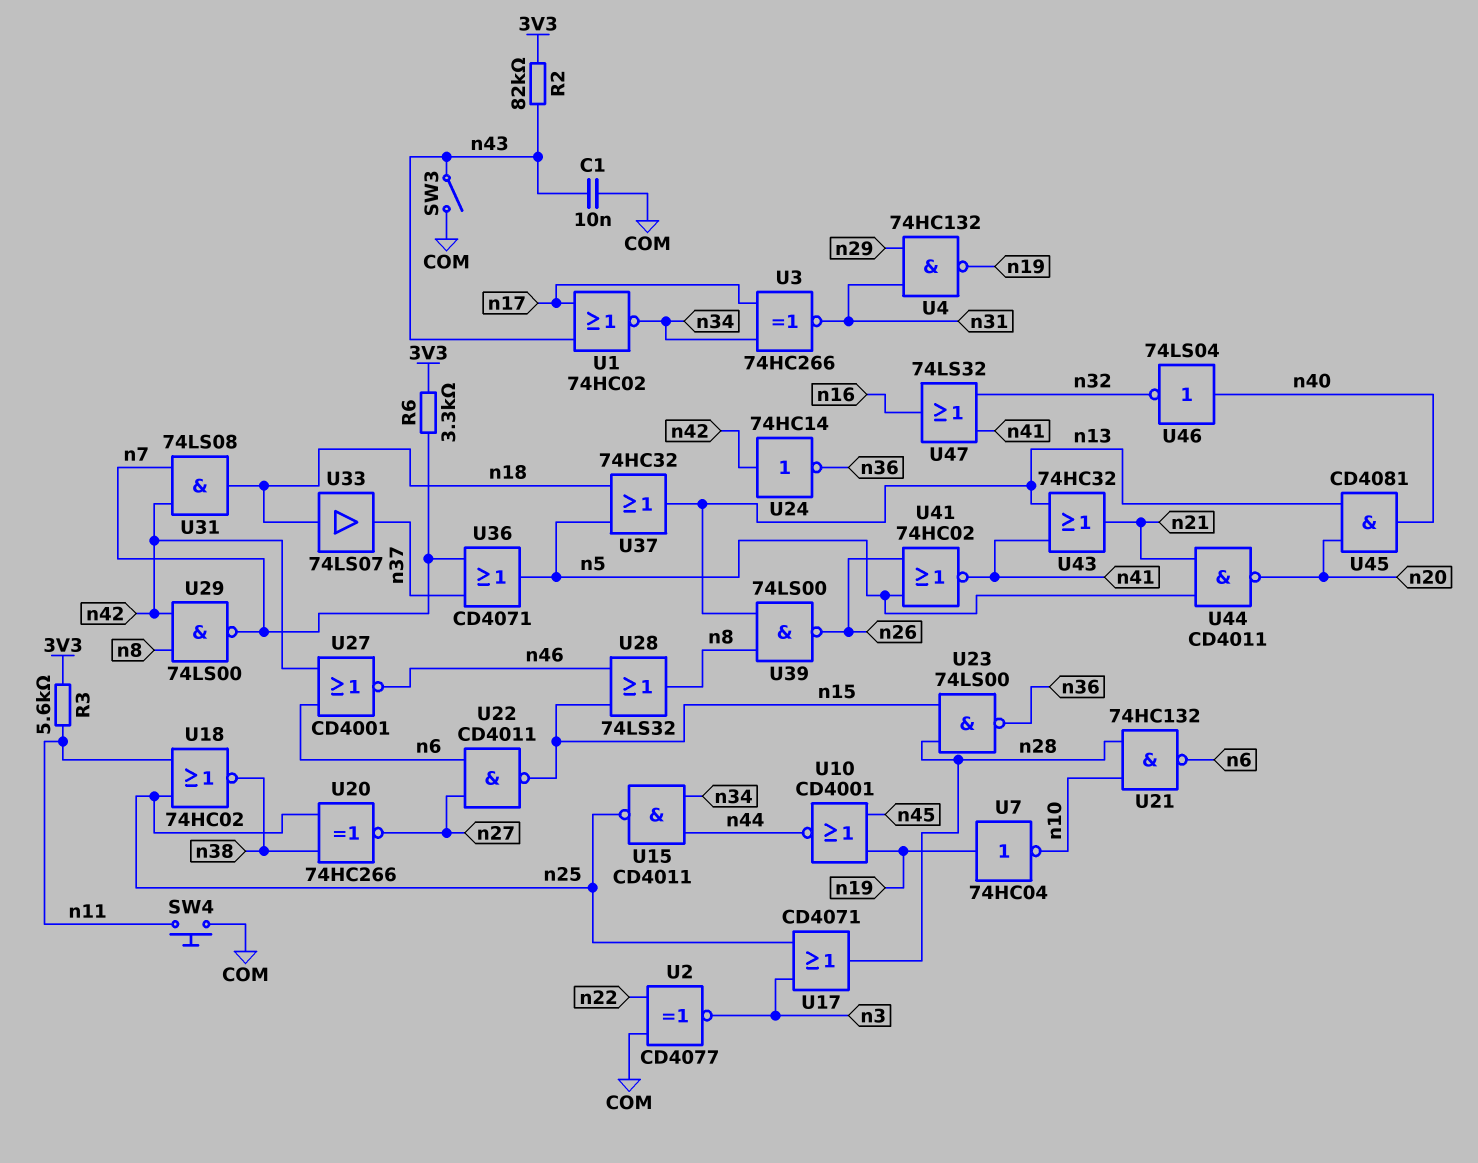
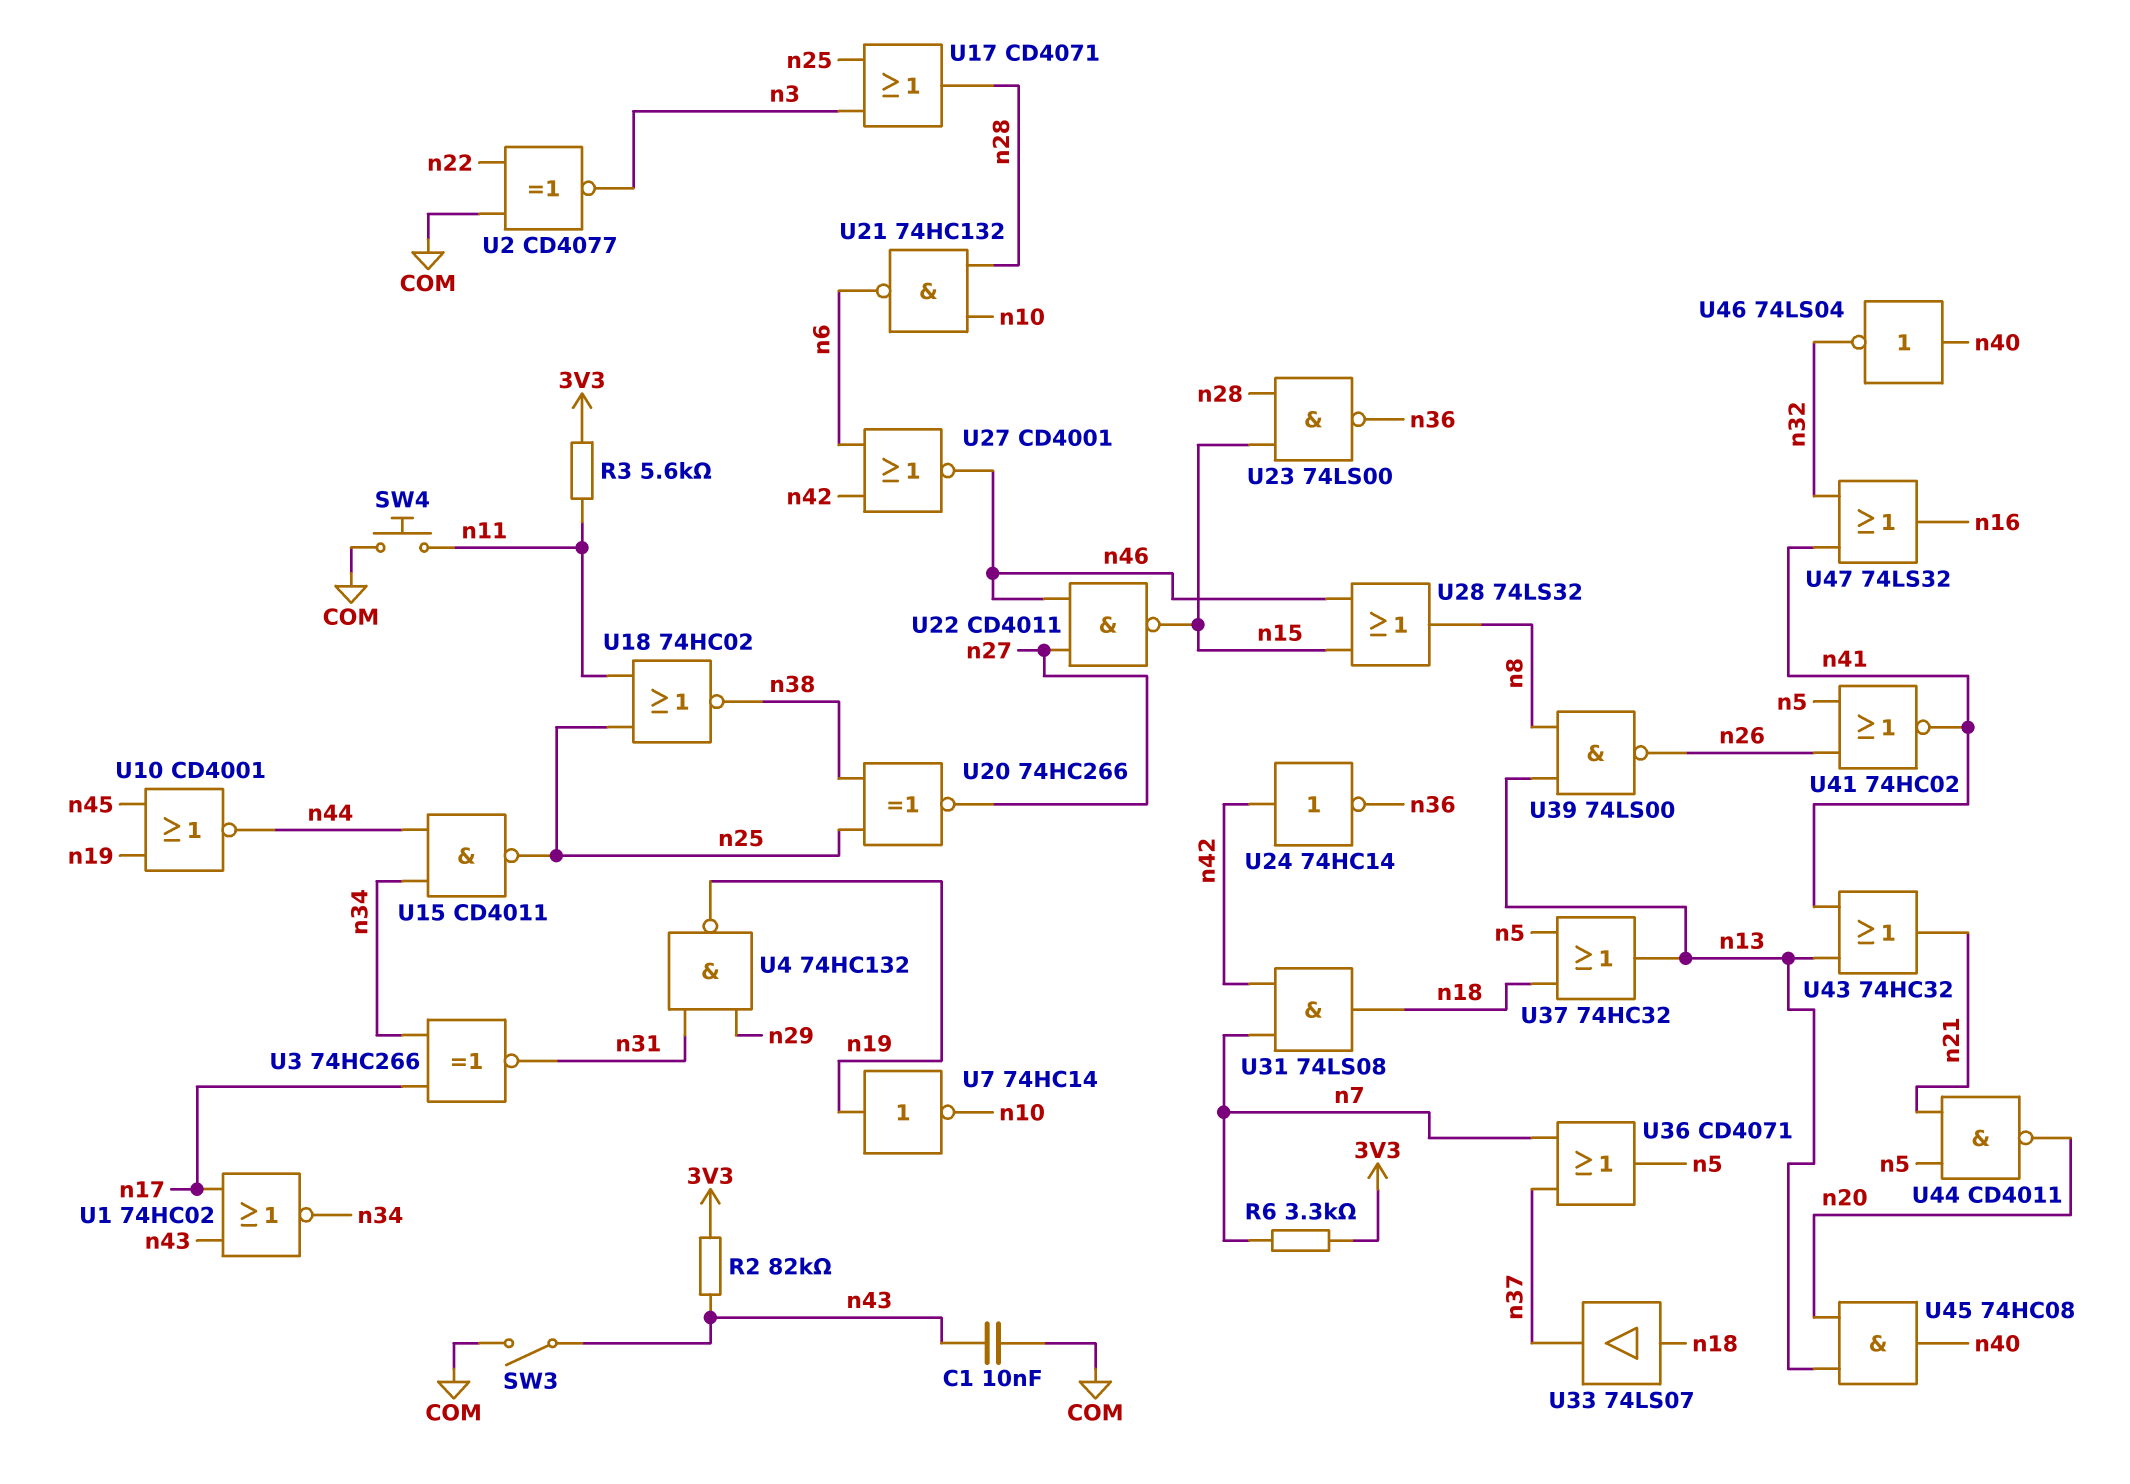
U7: NOT 74HC04 (in n19, out n10) -> NOT 74HC14 (in n19, out n10)
U22: NAND CD4011 (in n6, in n27, out n15) -> NAND CD4011 (in n27, in n46, out n15)
U29: NAND 74LS00 (in n8, in n42, out n7) -> none
U45: AND CD4081 (in n13, in n20, out n40) -> AND 74HC08 (in n13, in n20, out n40)

